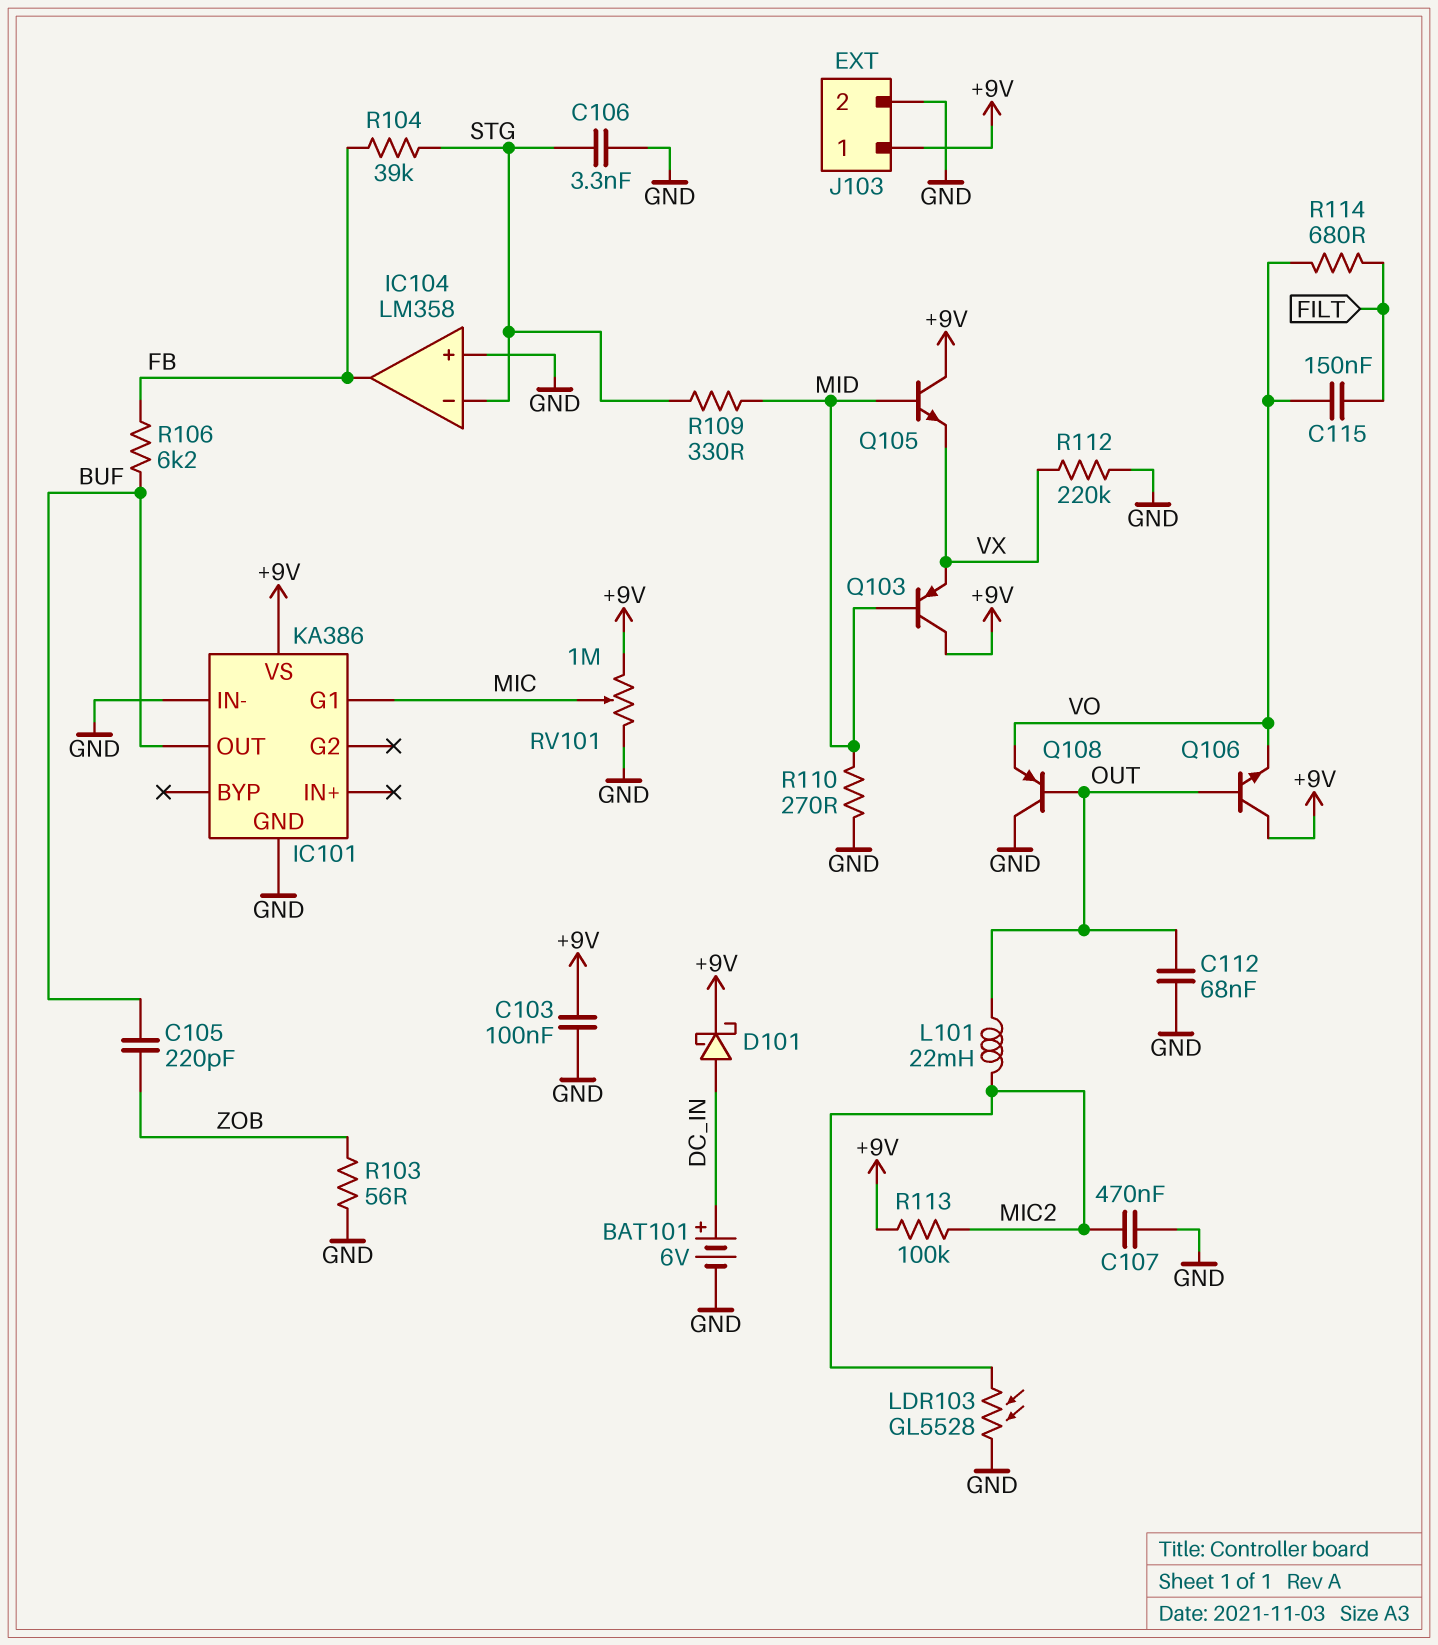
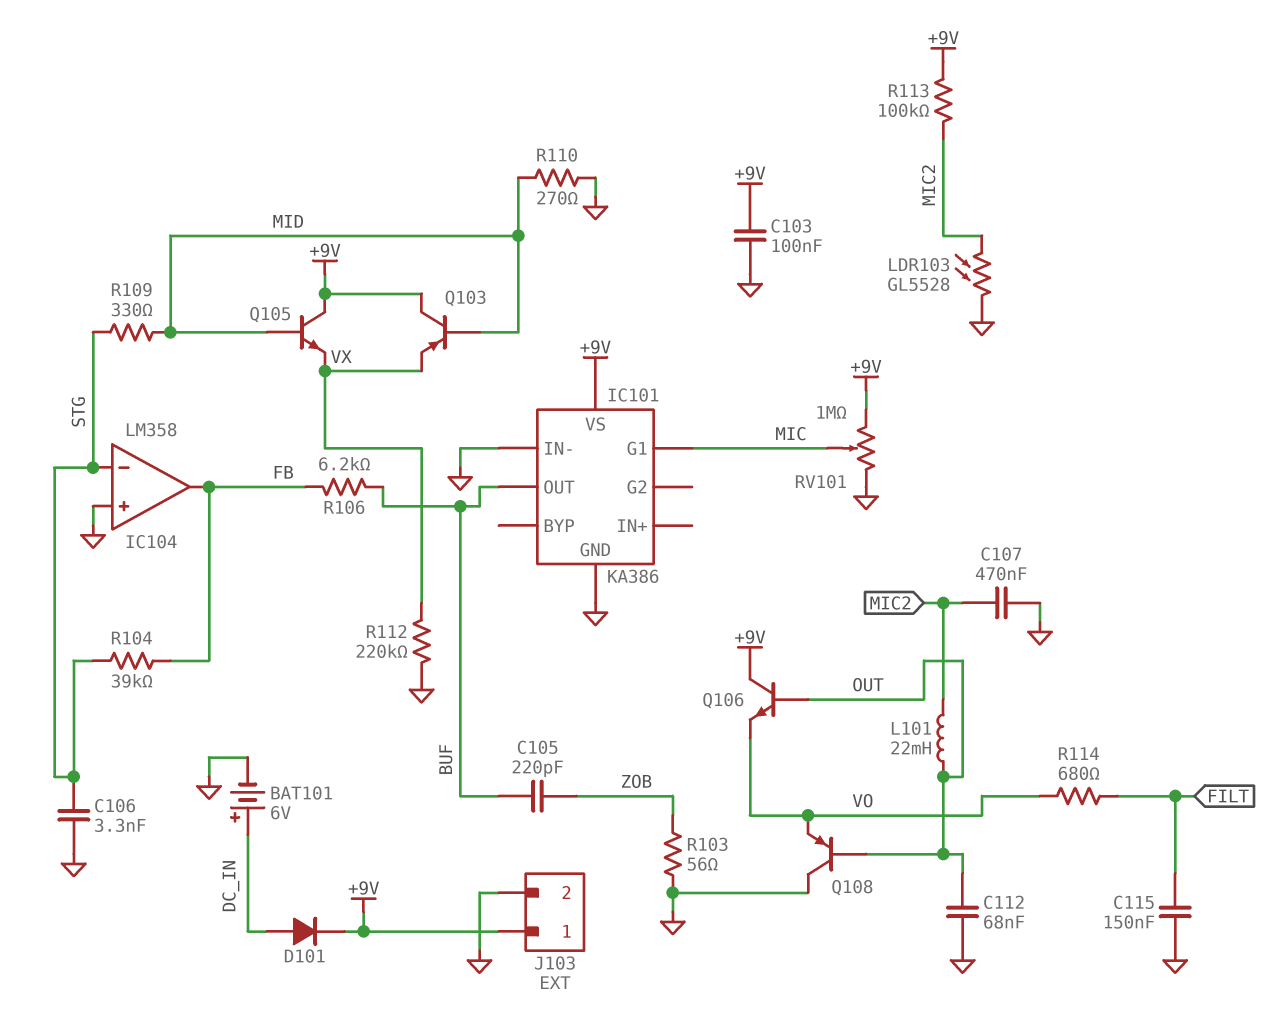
C115: 150nF (FILT, VO) -> 150nF (FILT, GND)
D101: schottky (A DC_IN, K +9V) -> diode (A DC_IN, K +9V)

